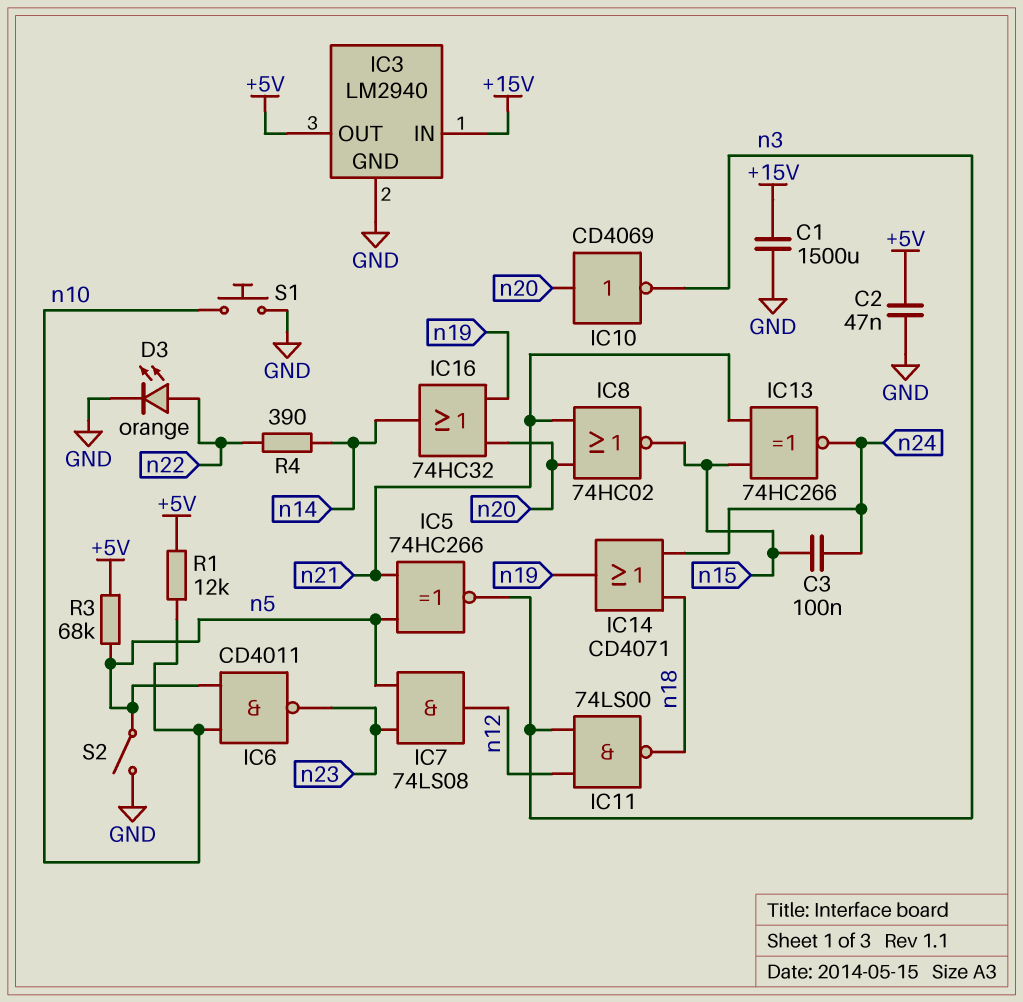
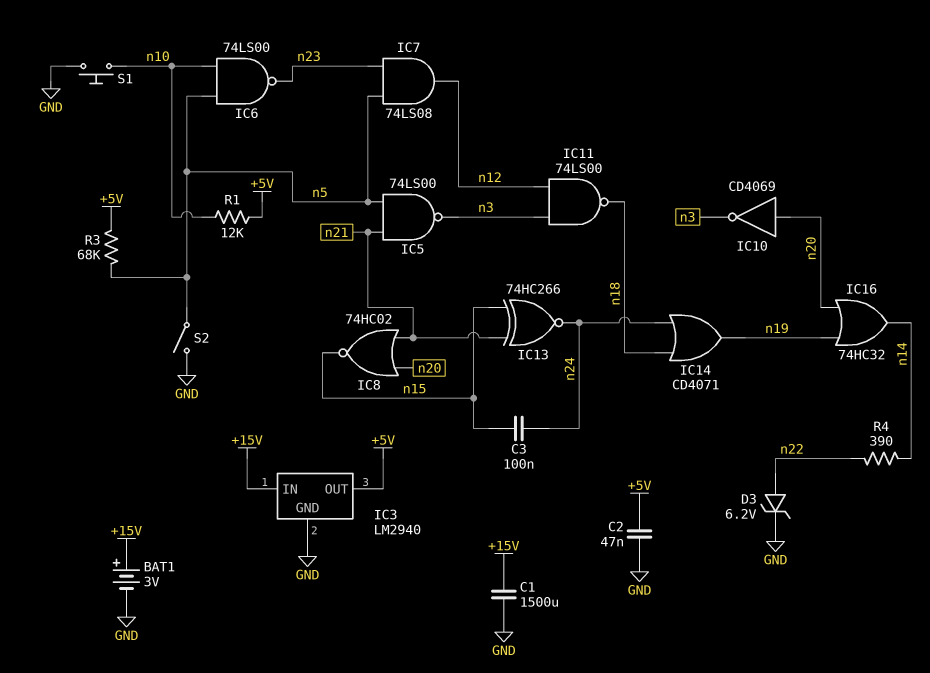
BAT1: none -> 3V (plus +15V, minus GND)
D3: LED orange (A n22, K GND) -> zener 6.2V (A n22, K GND)
IC5: XNOR 74HC266 (in n5, in n21, out n3) -> NAND 74LS00 (in n5, in n21, out n3)
IC6: NAND CD4011 (in n5, in n10, out n23) -> NAND 74LS00 (in n5, in n10, out n23)

